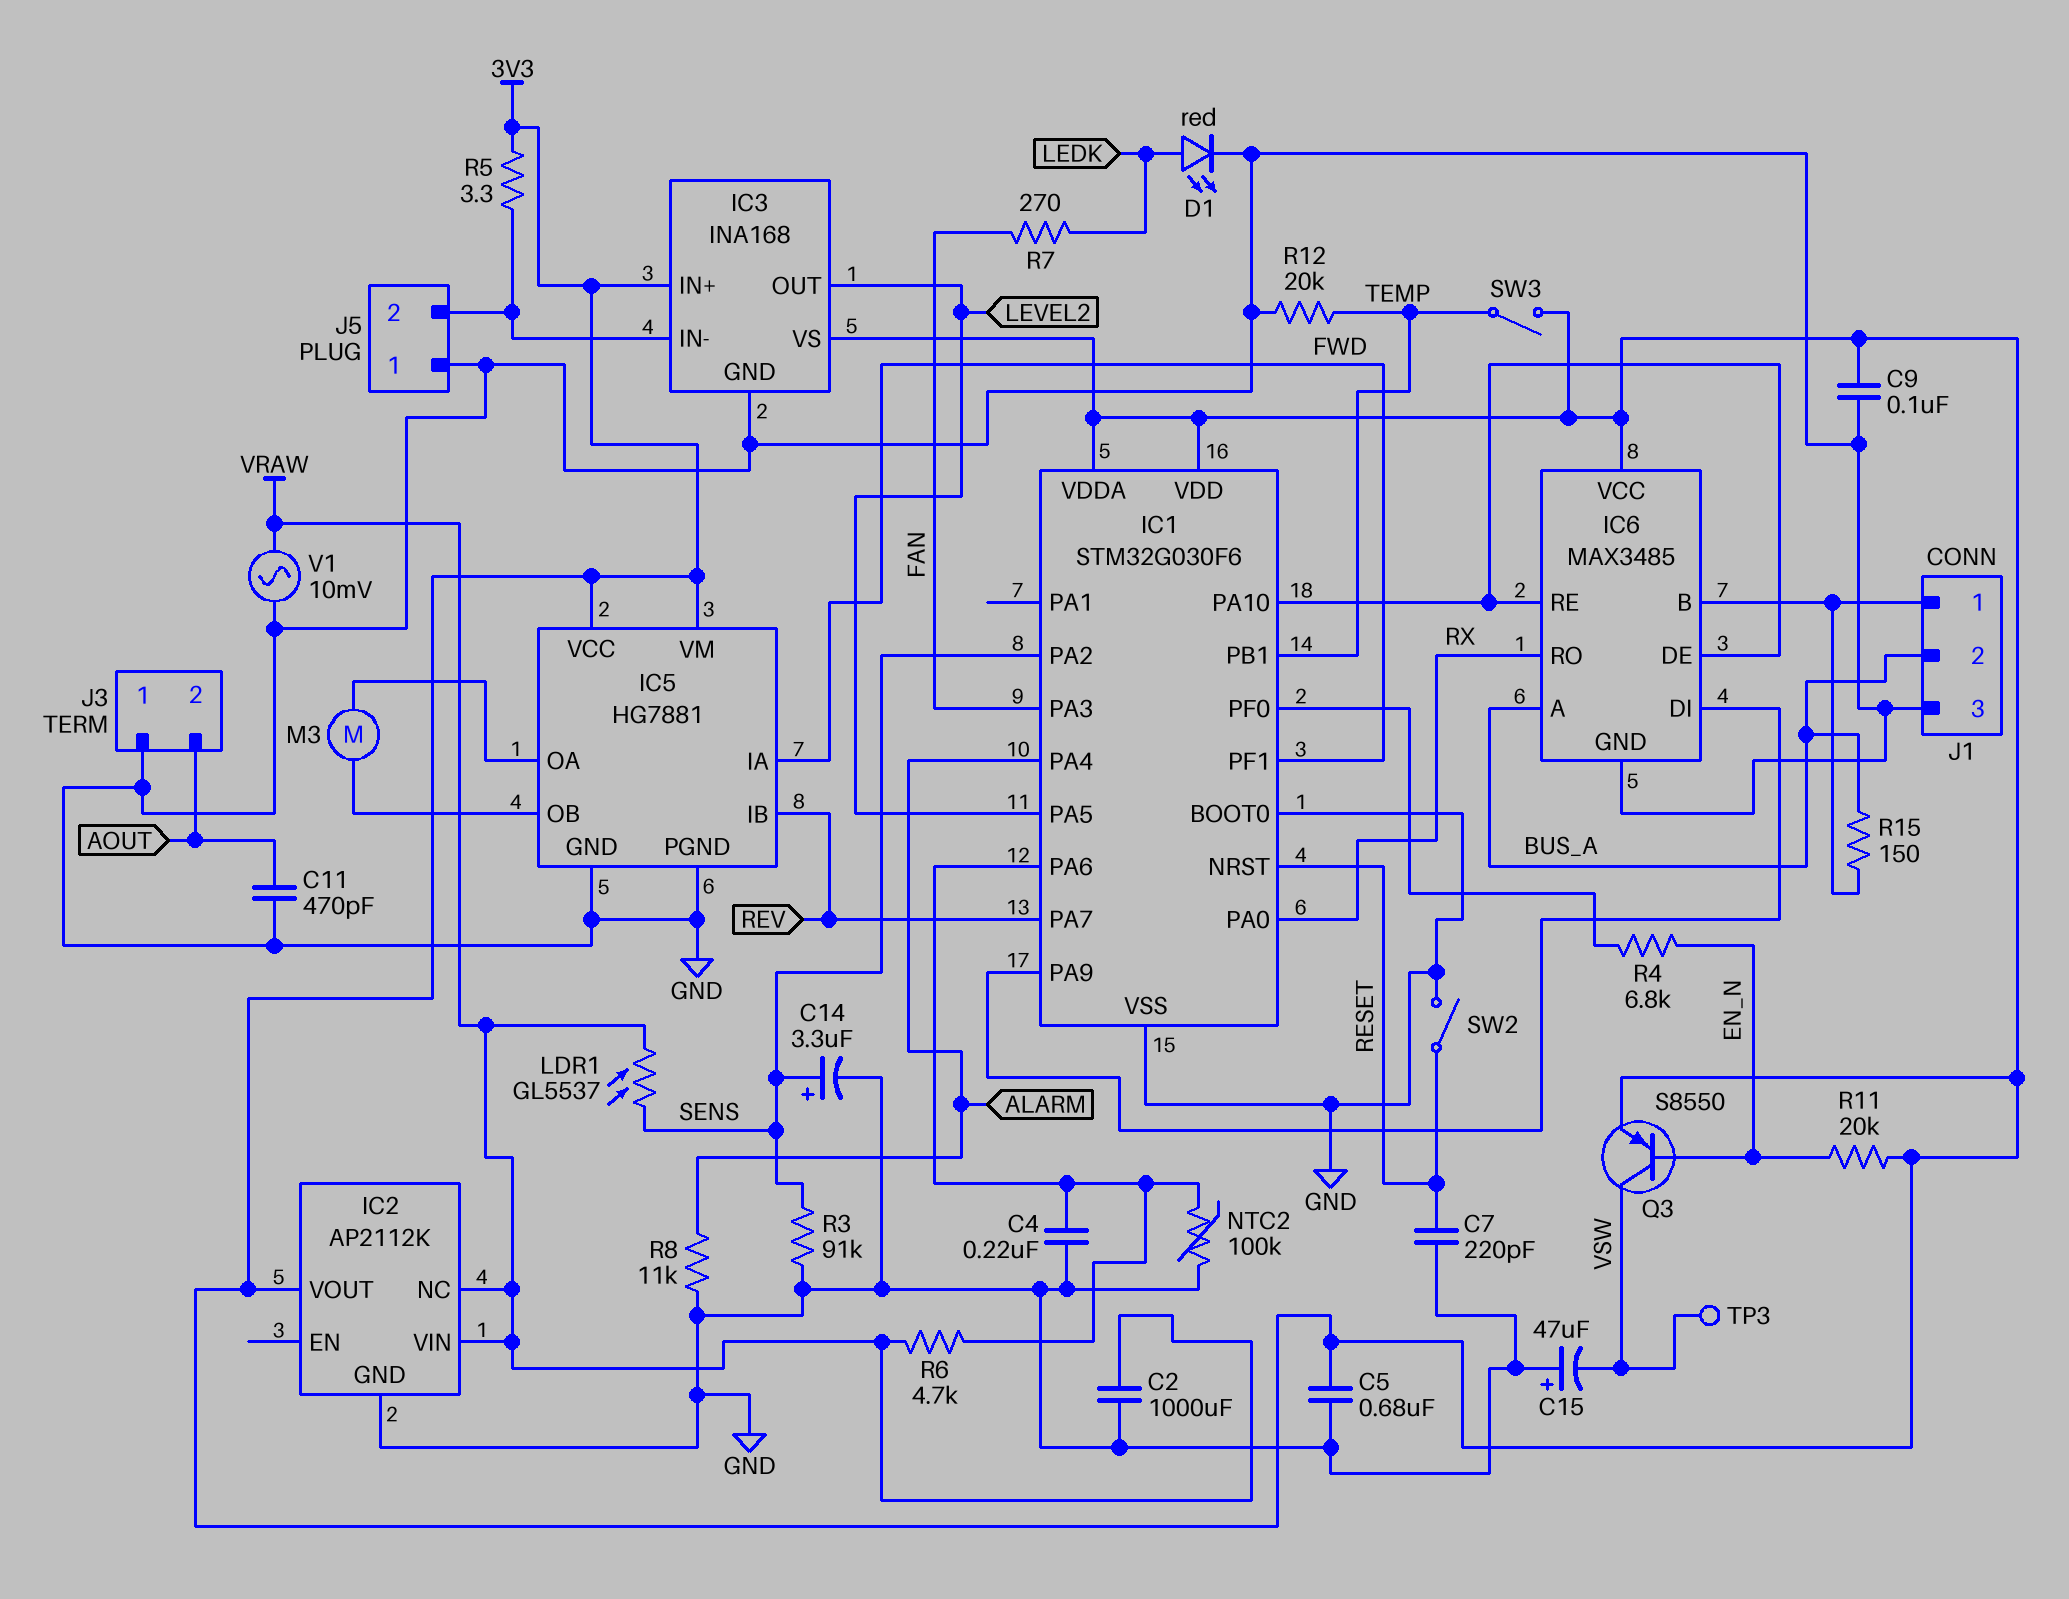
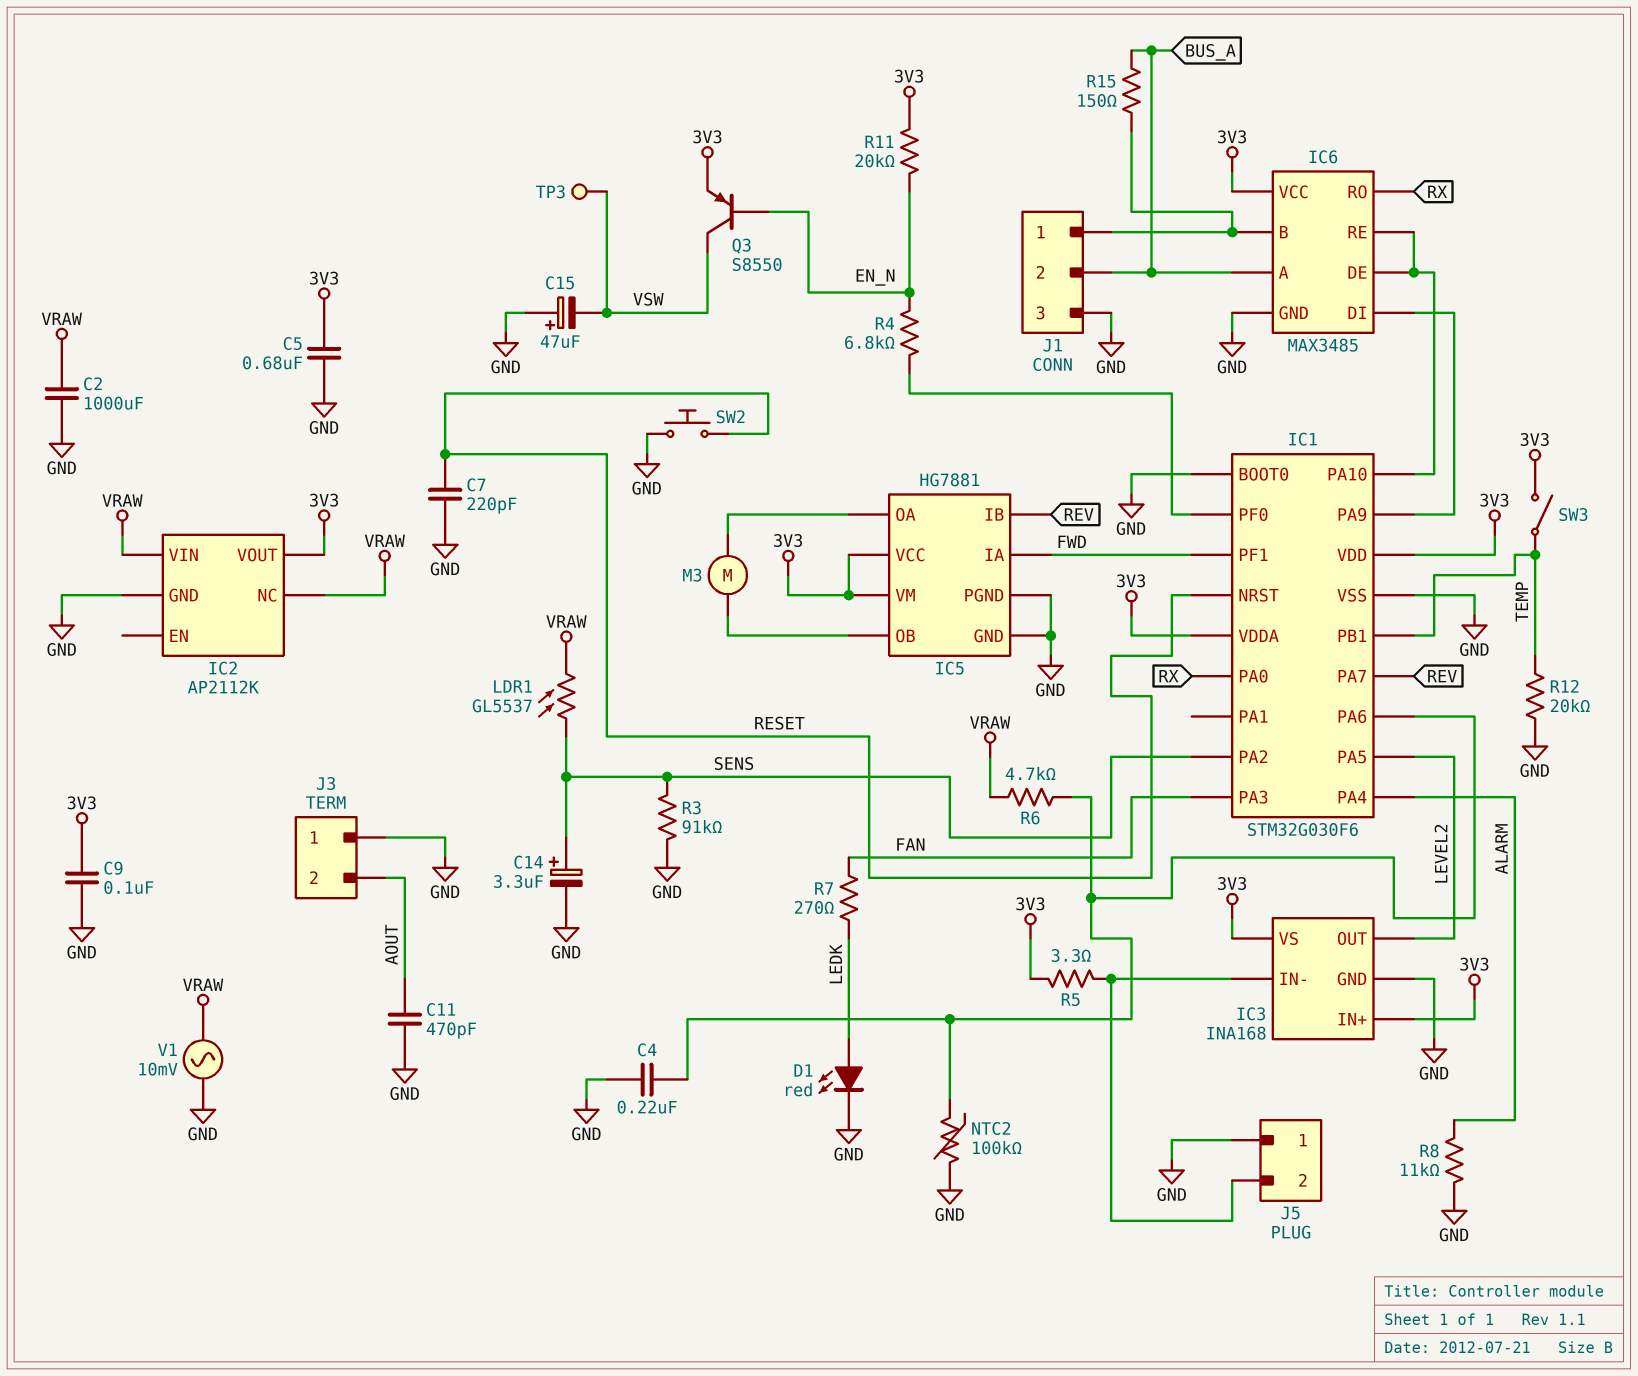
SW2: switch (GND, RESET) -> button (GND, RESET)

